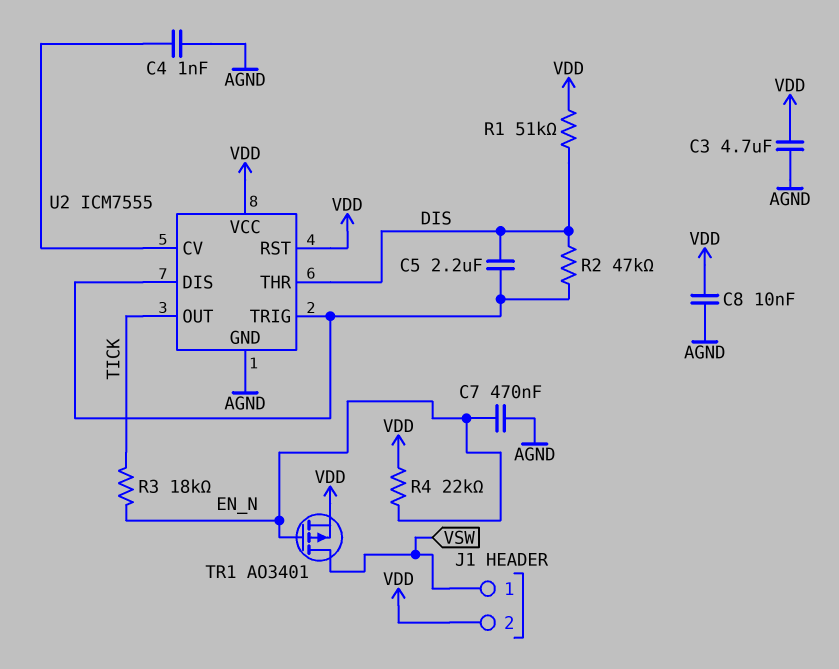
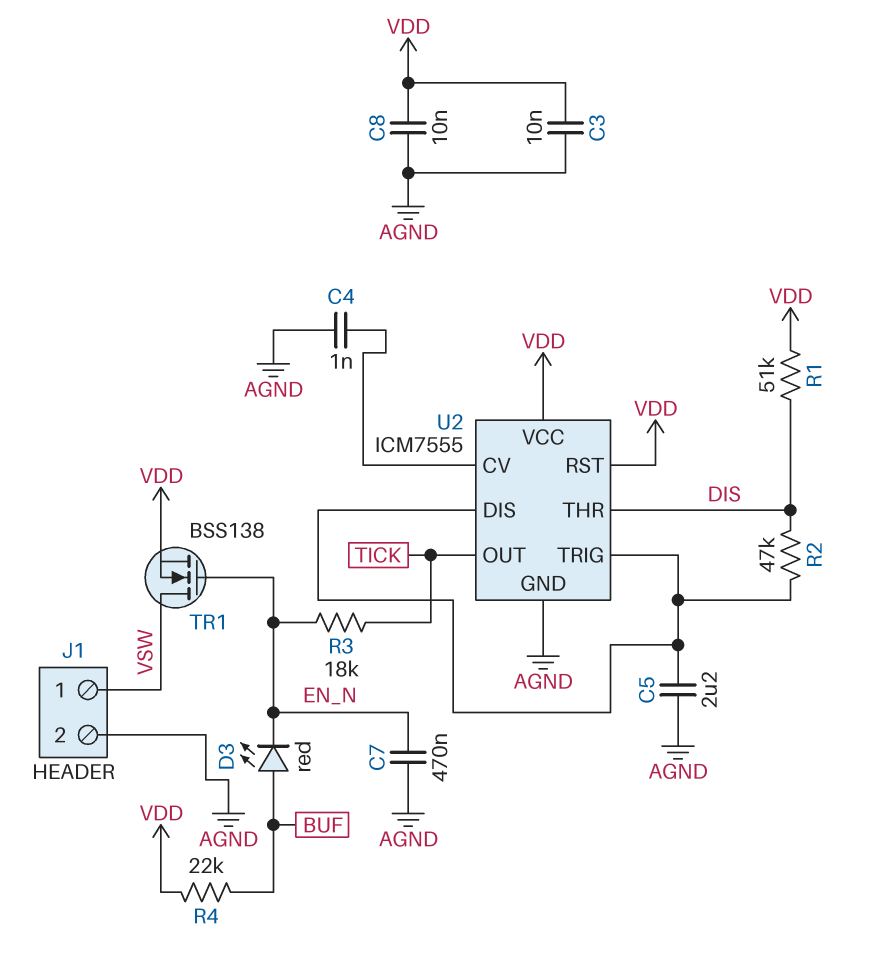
C3: 4.7uF (AGND, VDD) -> 10nF (AGND, VDD)
C5: 2.2uF (DIS, U2/DIS) -> 2.2uF (AGND, U2/DIS)
D3: none -> LED red (A BUF, K EN_N)
J1 pin 2: VDD -> AGND
R4: 22k (EN_N, VDD) -> 22k (BUF, VDD)
TR1: PMOS AO3401 (G EN_N, D VSW, S VDD) -> NMOS BSS138 (G EN_N, D VSW, S VDD)

